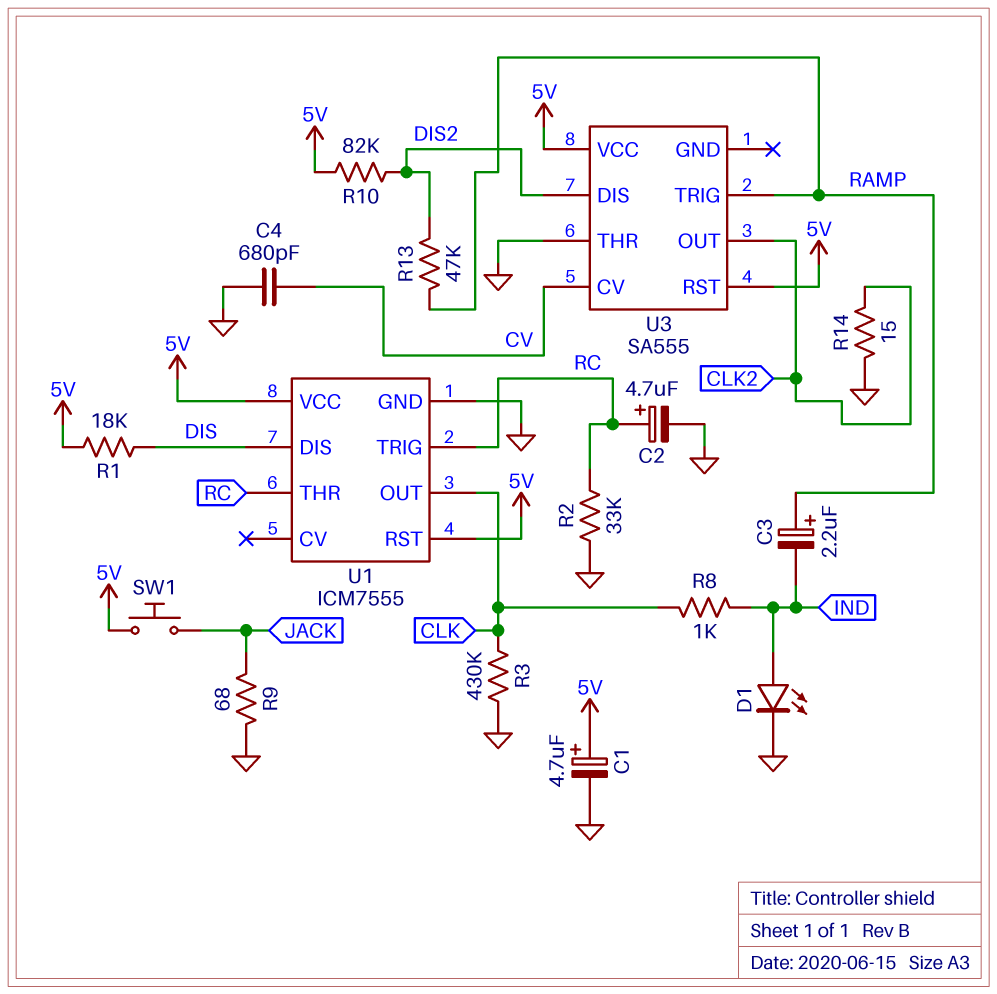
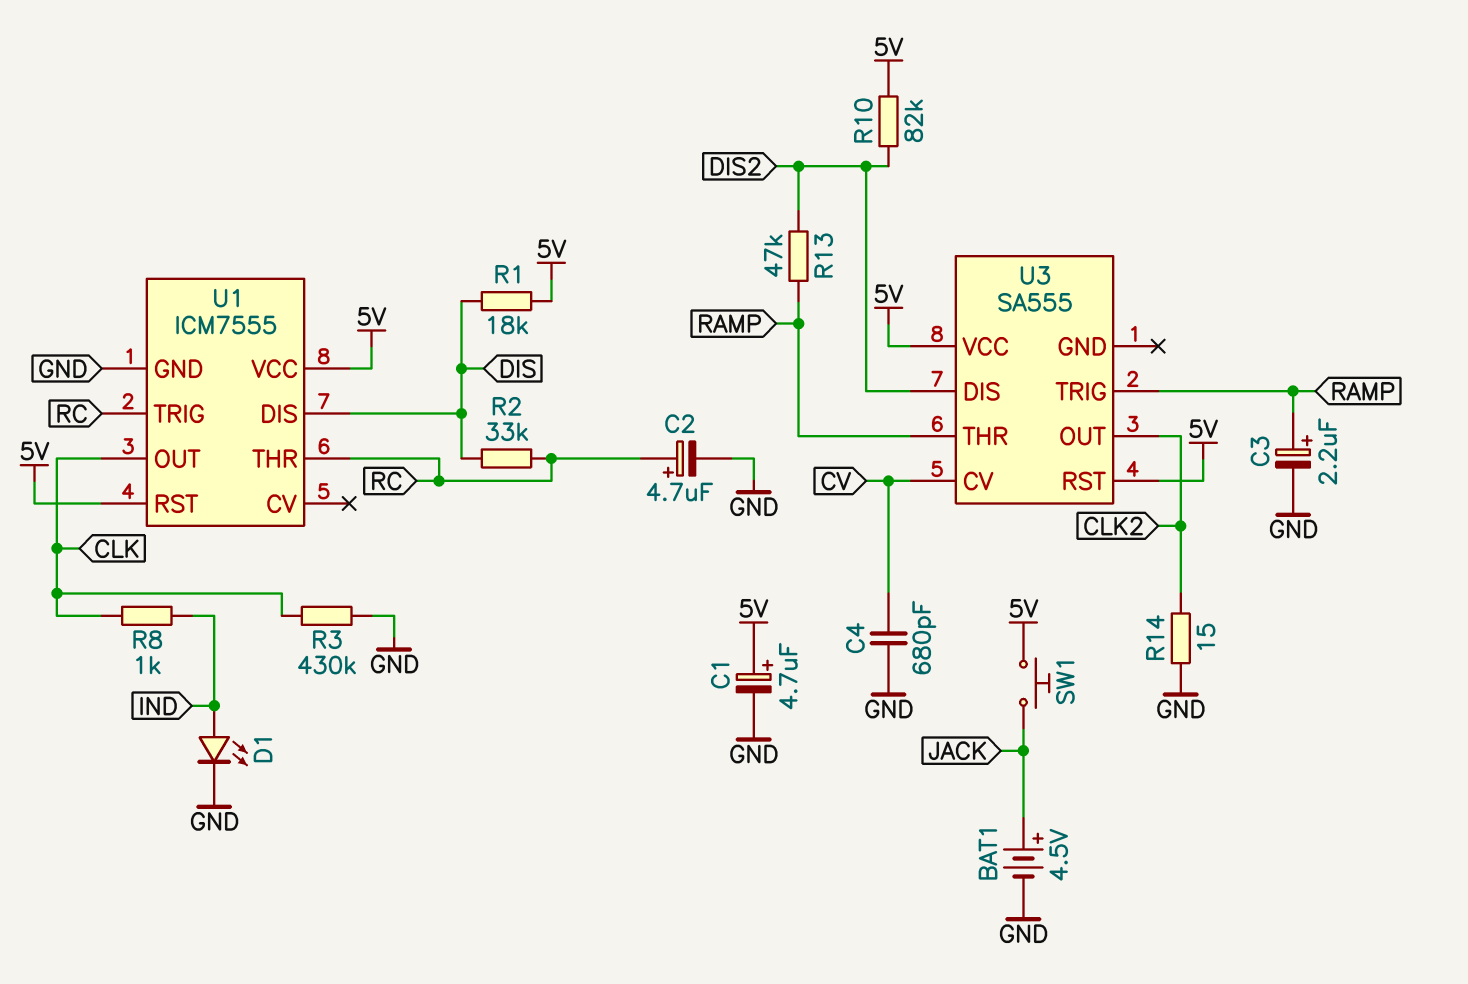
BAT1: none -> 4.5V (plus JACK, minus GND)
C3: 2.2uF (plus RAMP, minus IND) -> 2.2uF (plus RAMP, minus GND)
R2: 33k (GND, RC) -> 33k (DIS, RC)
R9: 68 (GND, JACK) -> none
U3 pin THR: GND -> RAMP

